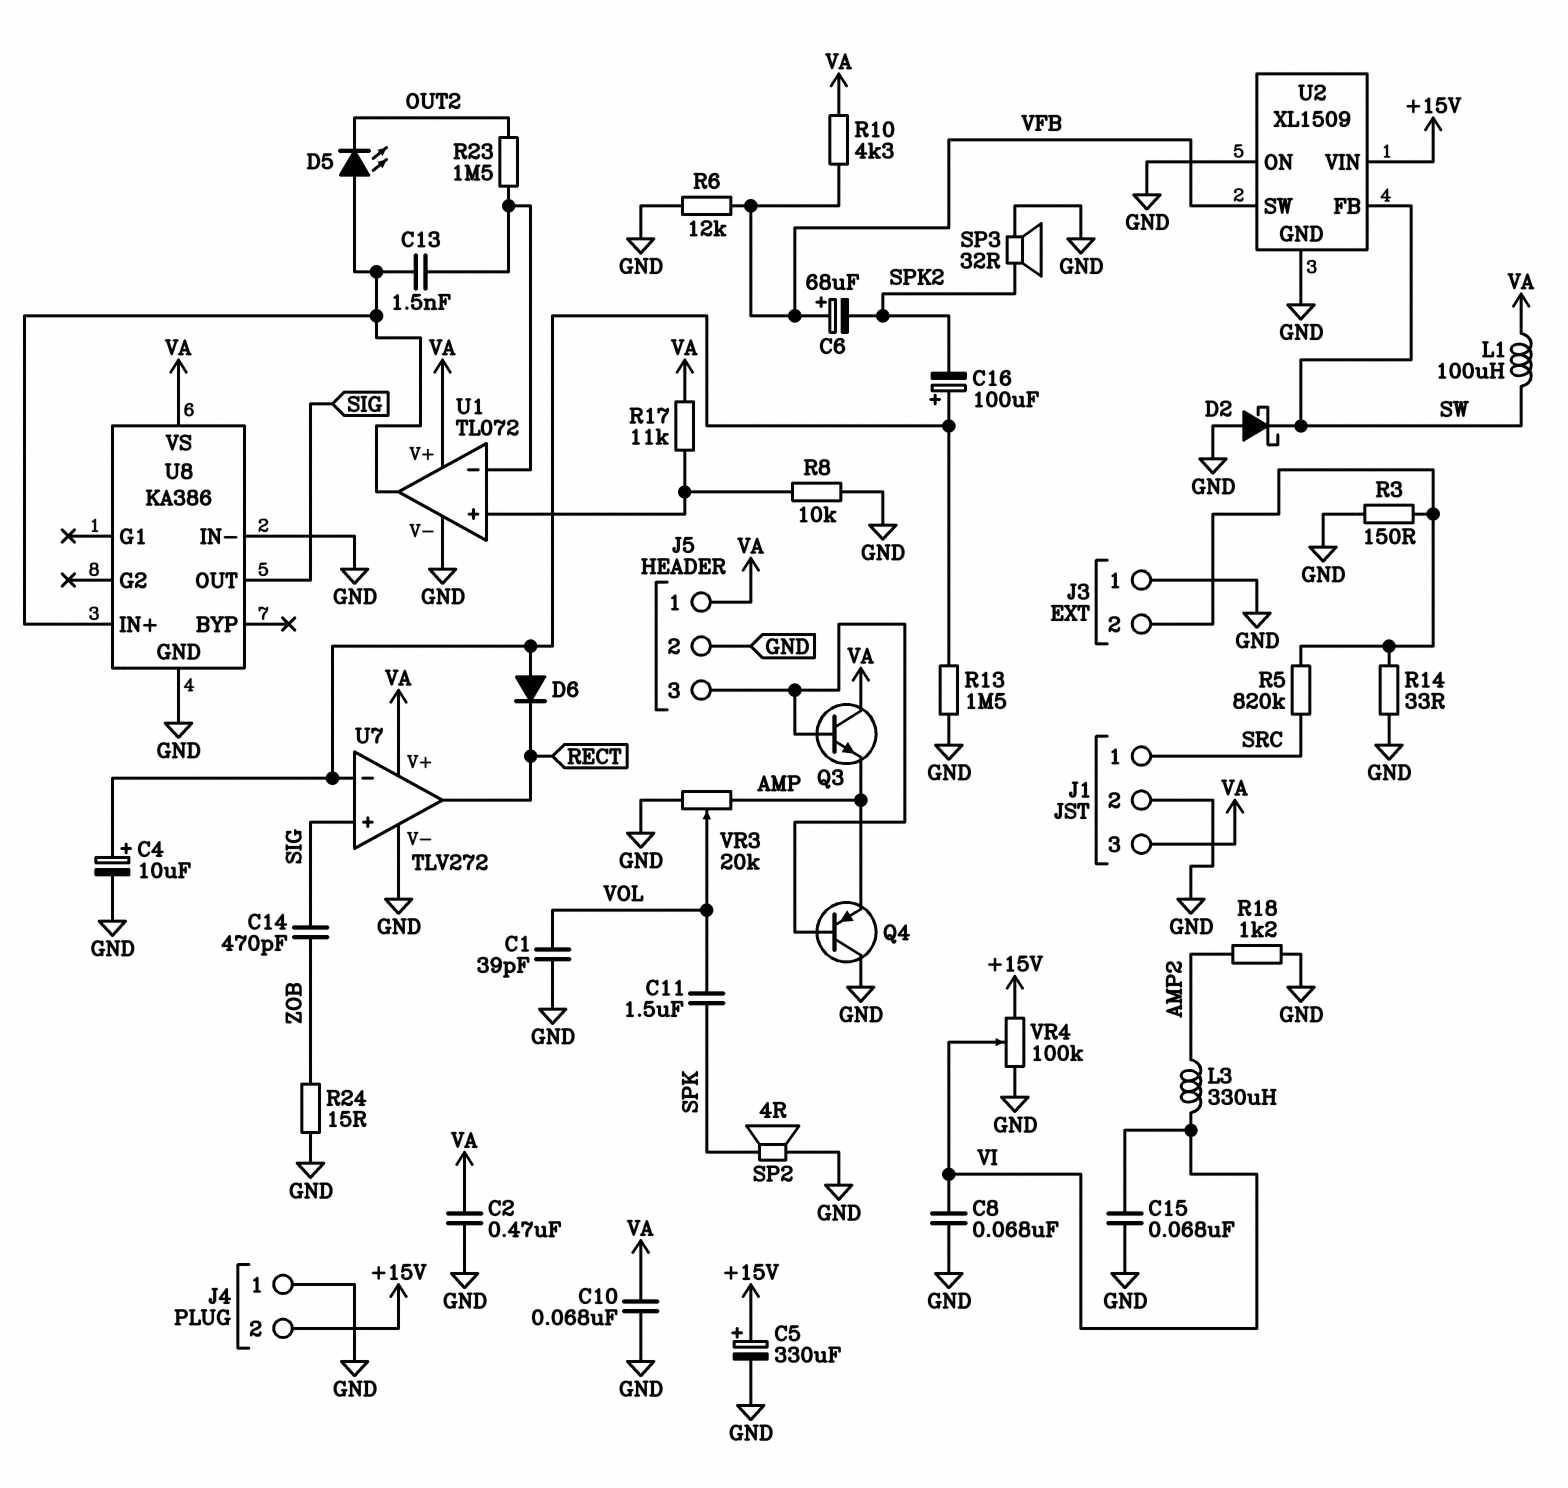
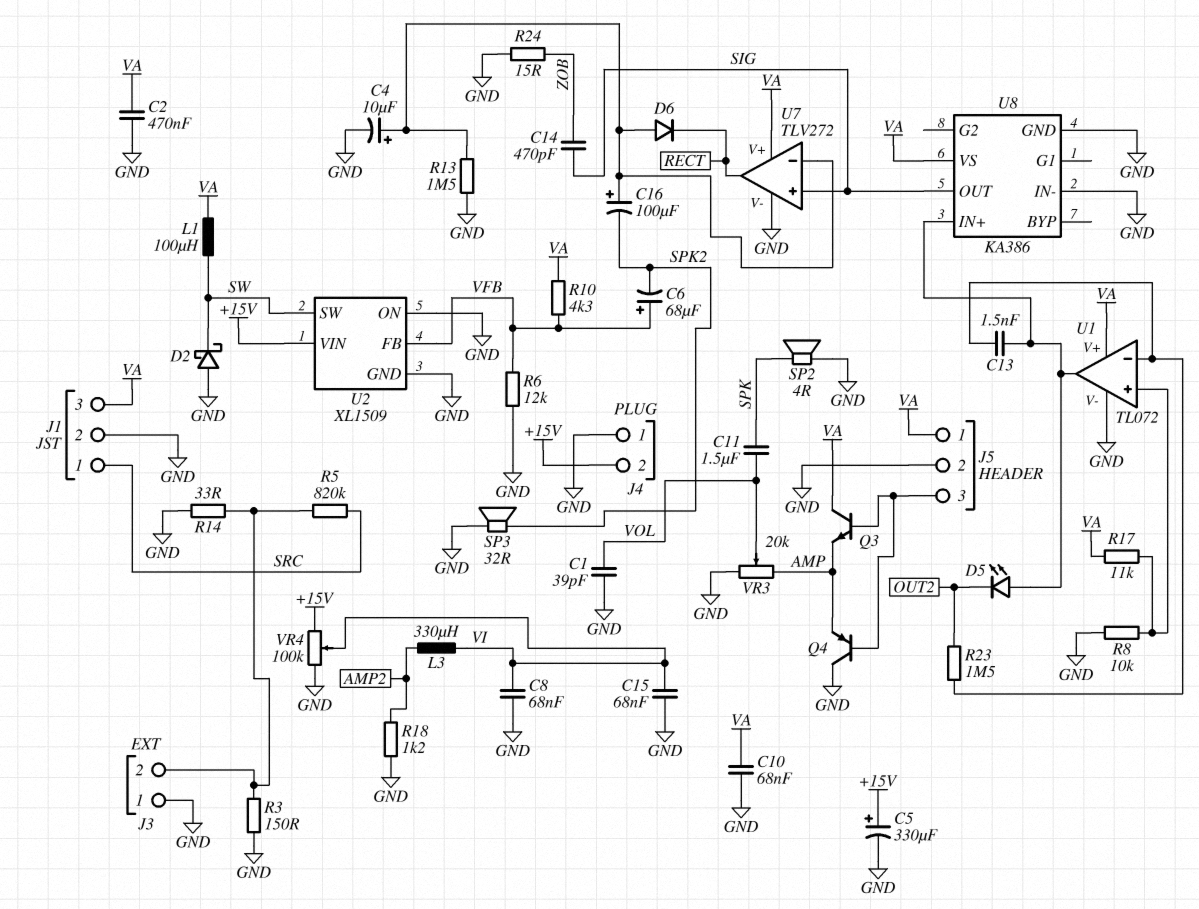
U2 pin FB: SW -> VFB
U2 pin SW: VFB -> SW

